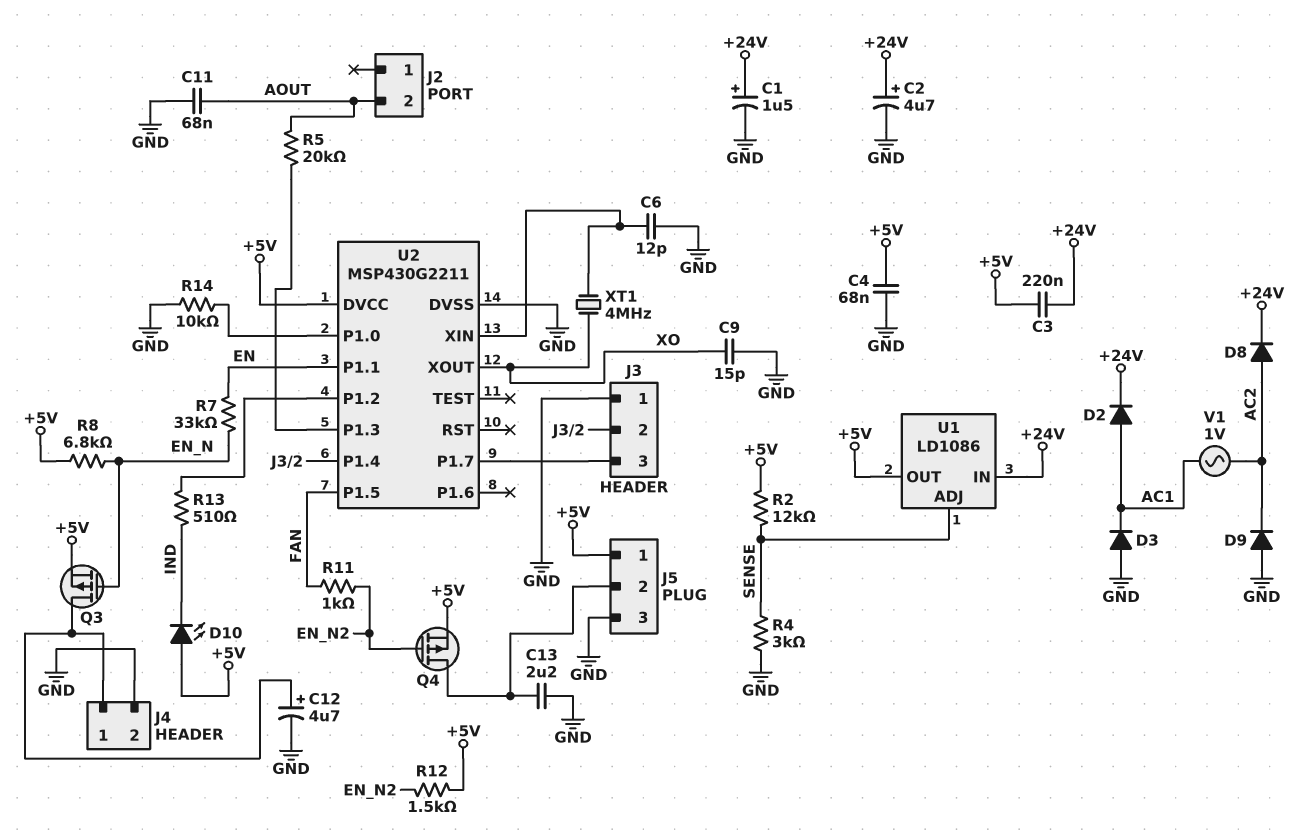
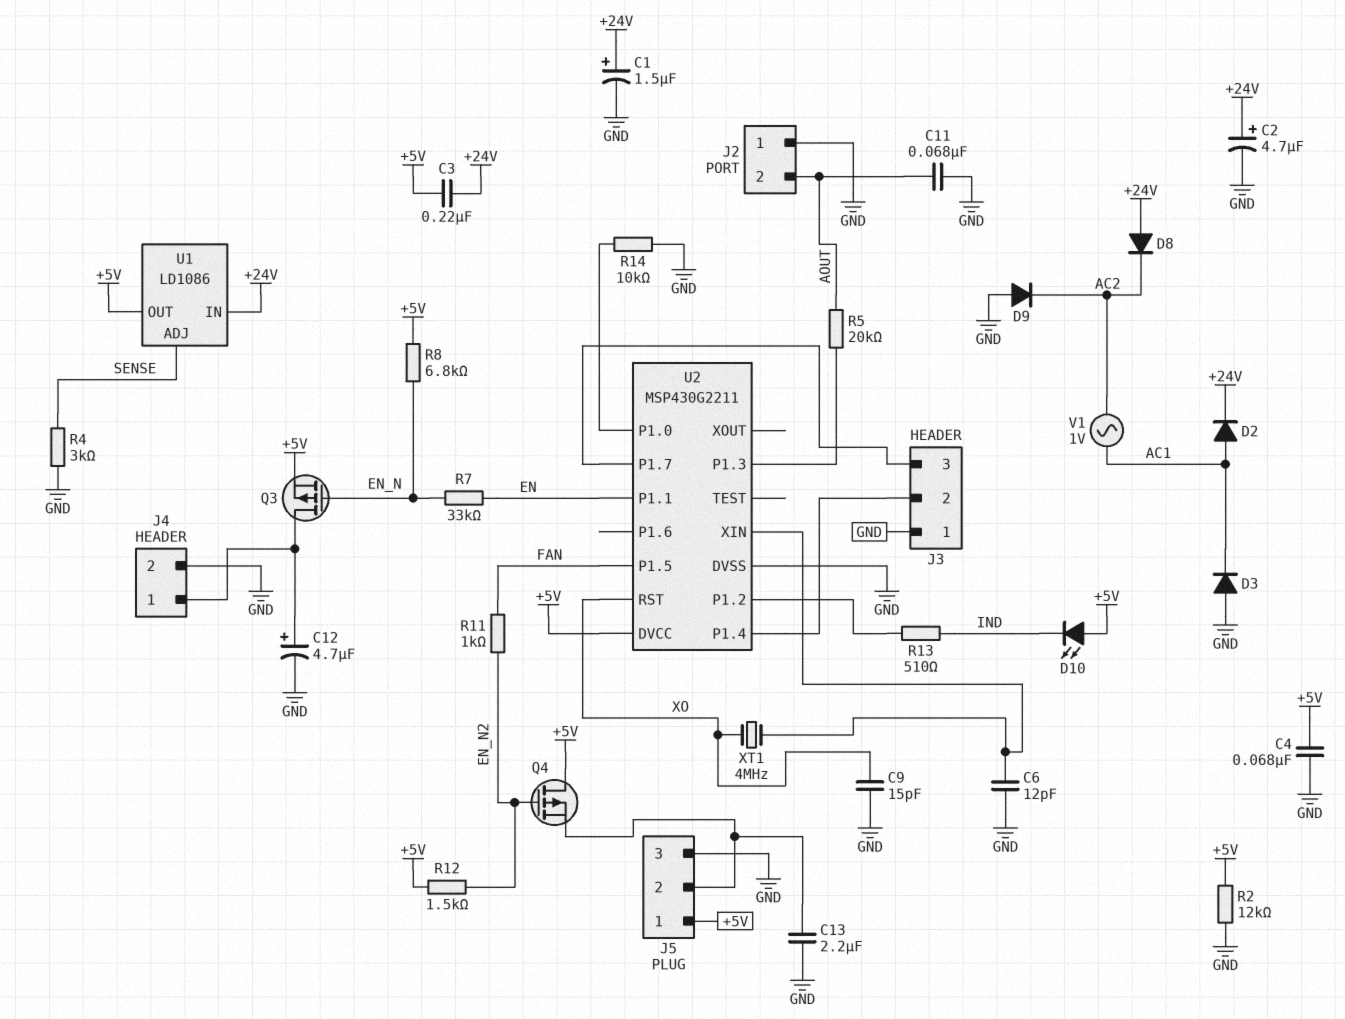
D8: diode (A AC2, K +24V) -> diode (A +24V, K AC2)
J2 pin 1: none -> GND
Q4: PMOS (G EN_N2, D J5/2, S +5V) -> PMOS (G EN_N2, D +5V, S J5/2)
R2: 12k (+5V, SENSE) -> 12k (+5V, GND)
U2 pin RST: none -> XO
U2 pin XOUT: XO -> none

